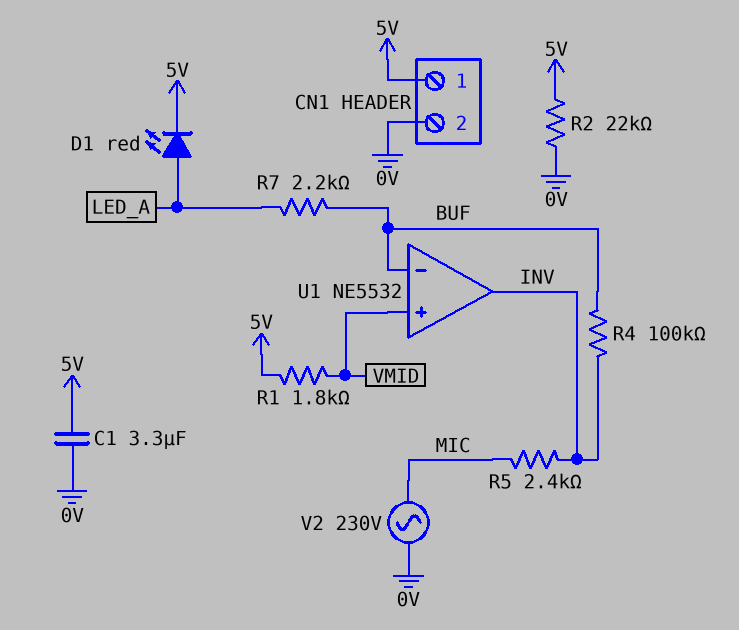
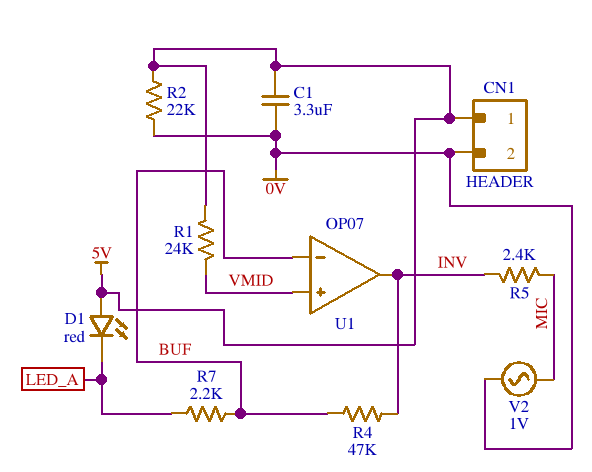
D1: LED red (A LED_A, K 5V) -> LED red (A 5V, K LED_A)
R1: 1.8k (5V, VMID) -> 24k (5V, VMID)
R4: 100k (BUF, INV) -> 47k (BUF, INV)
U1: NE5532 -> OP07
V2: AC 230V (0V, MIC) -> AC 1V (0V, MIC)

